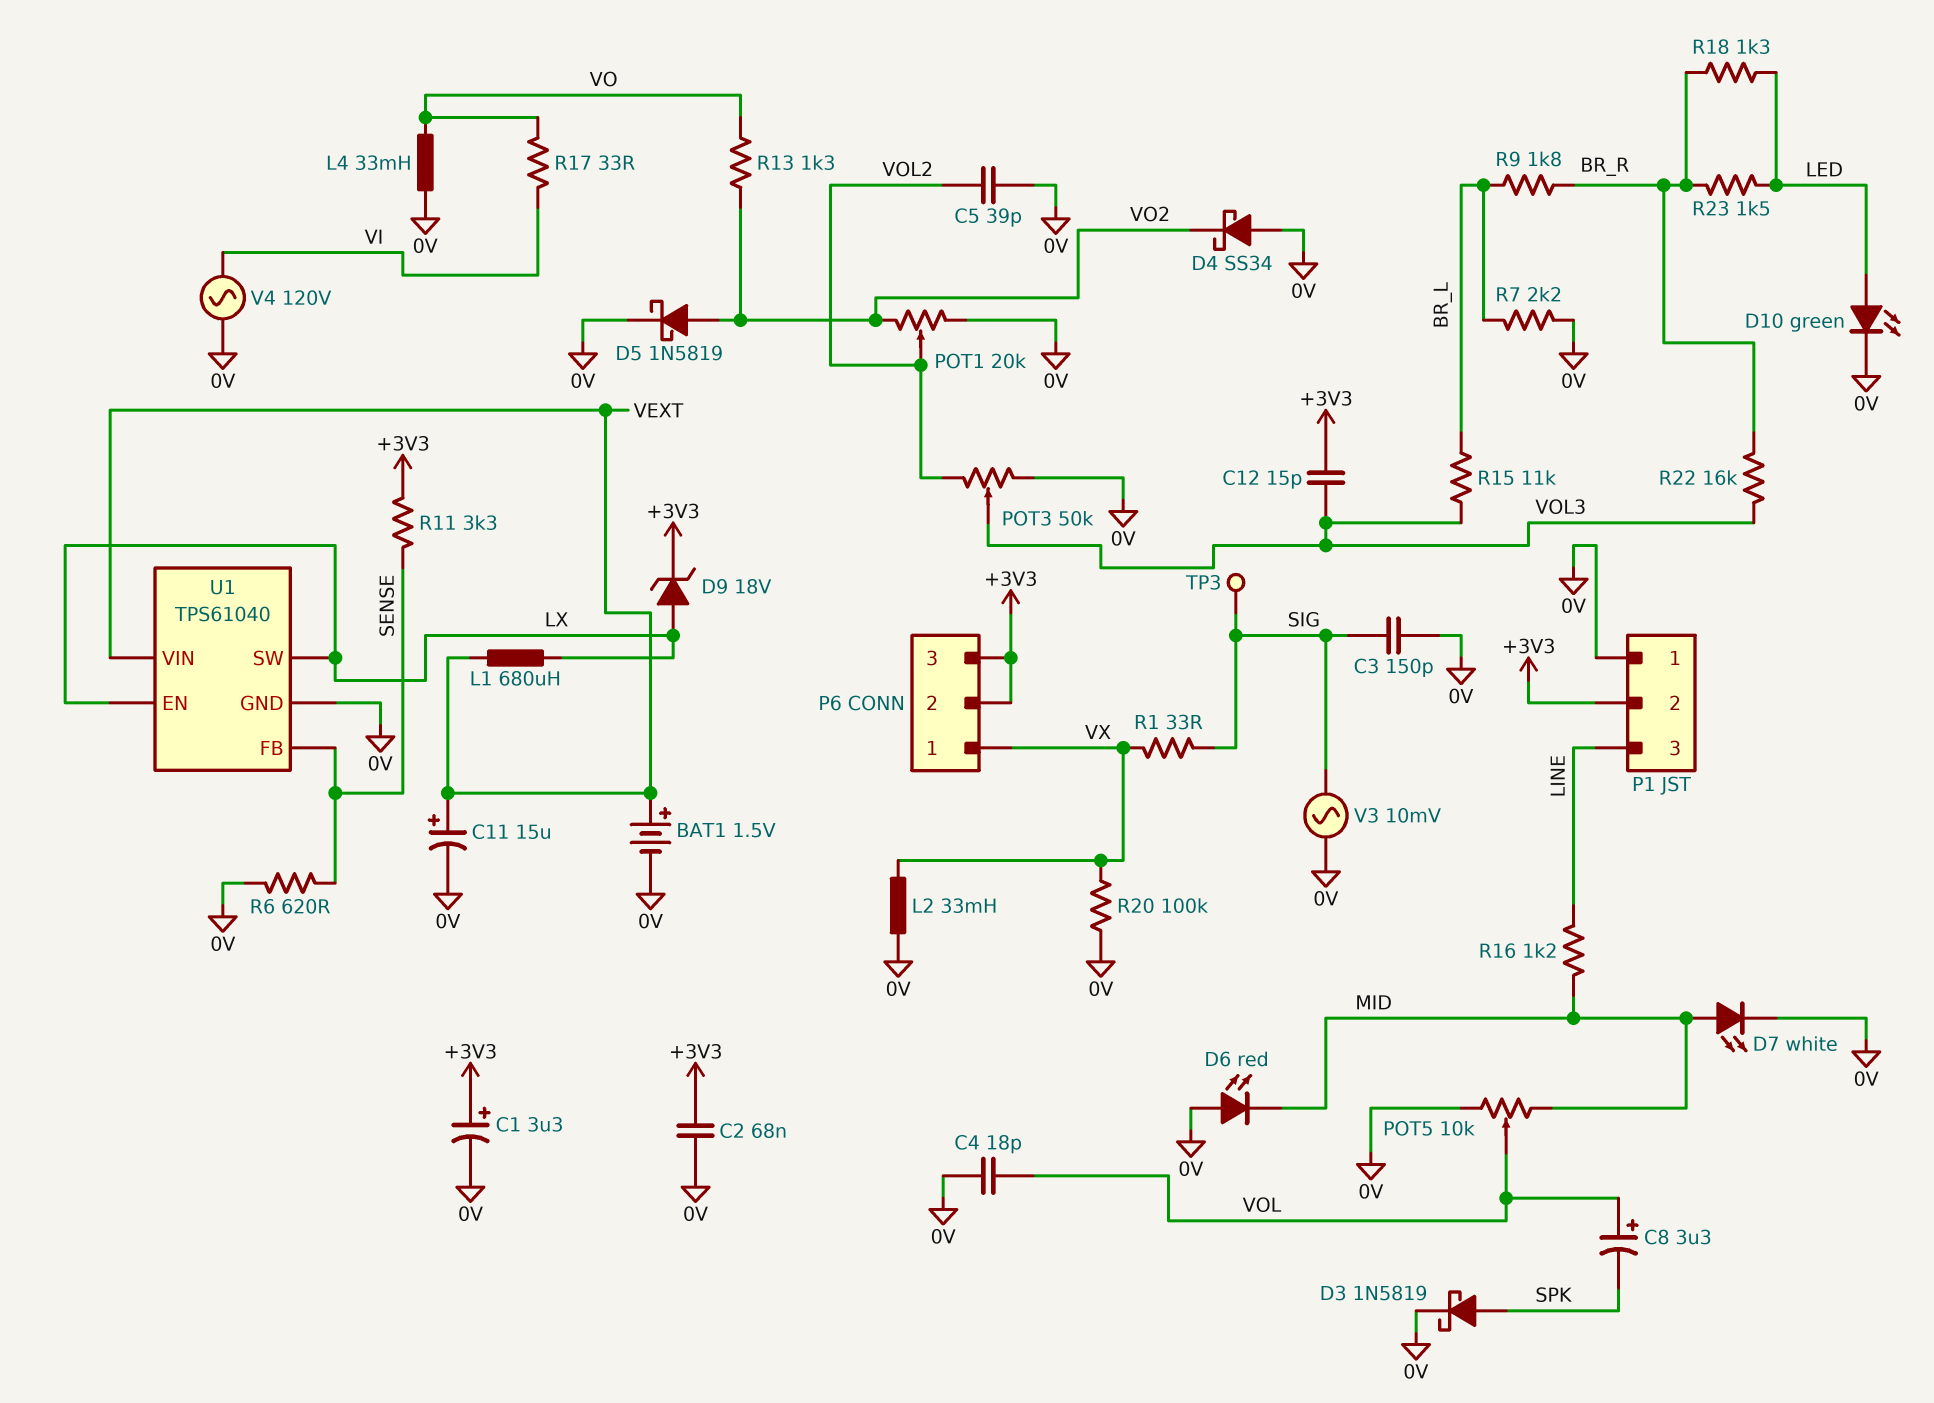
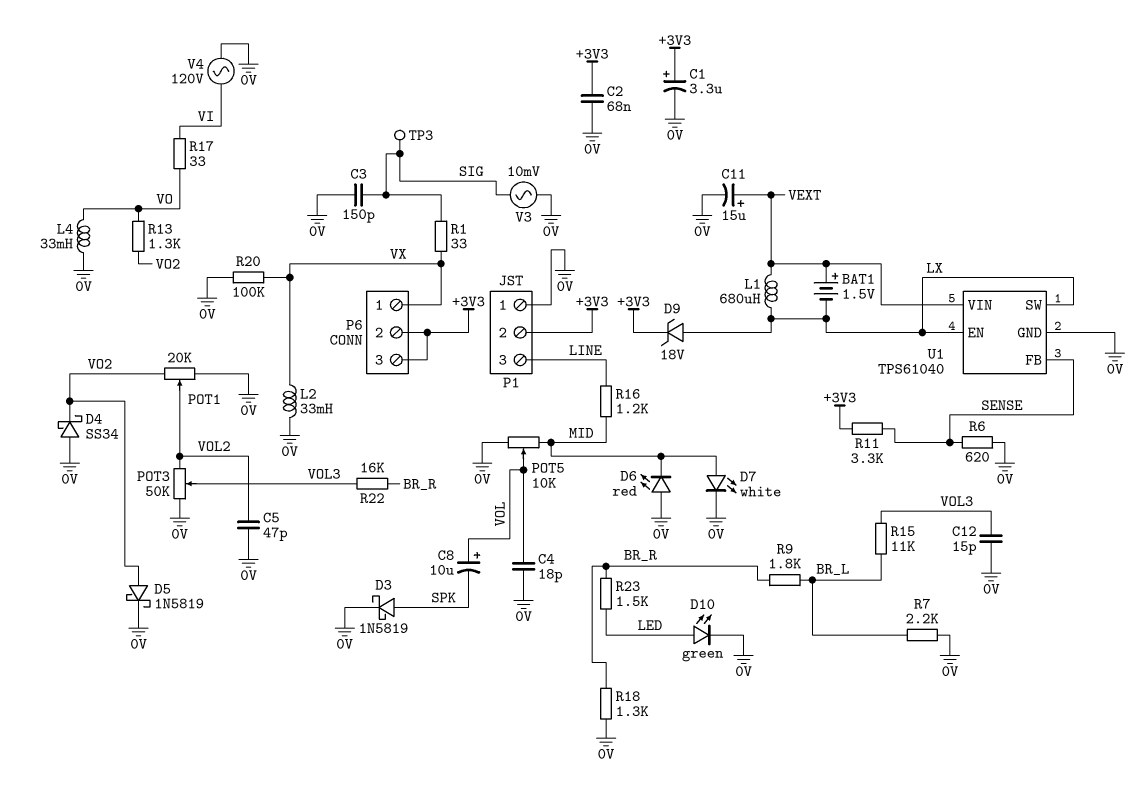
BAT1: 1.5V (plus VEXT, minus 0V) -> 1.5V (plus VEXT, minus LX)
C5: 39pF (0V, VOL2) -> 47pF (0V, VOL2)
C8: 3.3uF (plus VOL, minus SPK) -> 10uF (plus VOL, minus SPK)
C12: 15pF (+3V3, VOL3) -> 15pF (0V, VOL3)
R18: 1.3k (BR_R, LED) -> 1.3k (0V, BR_R)

